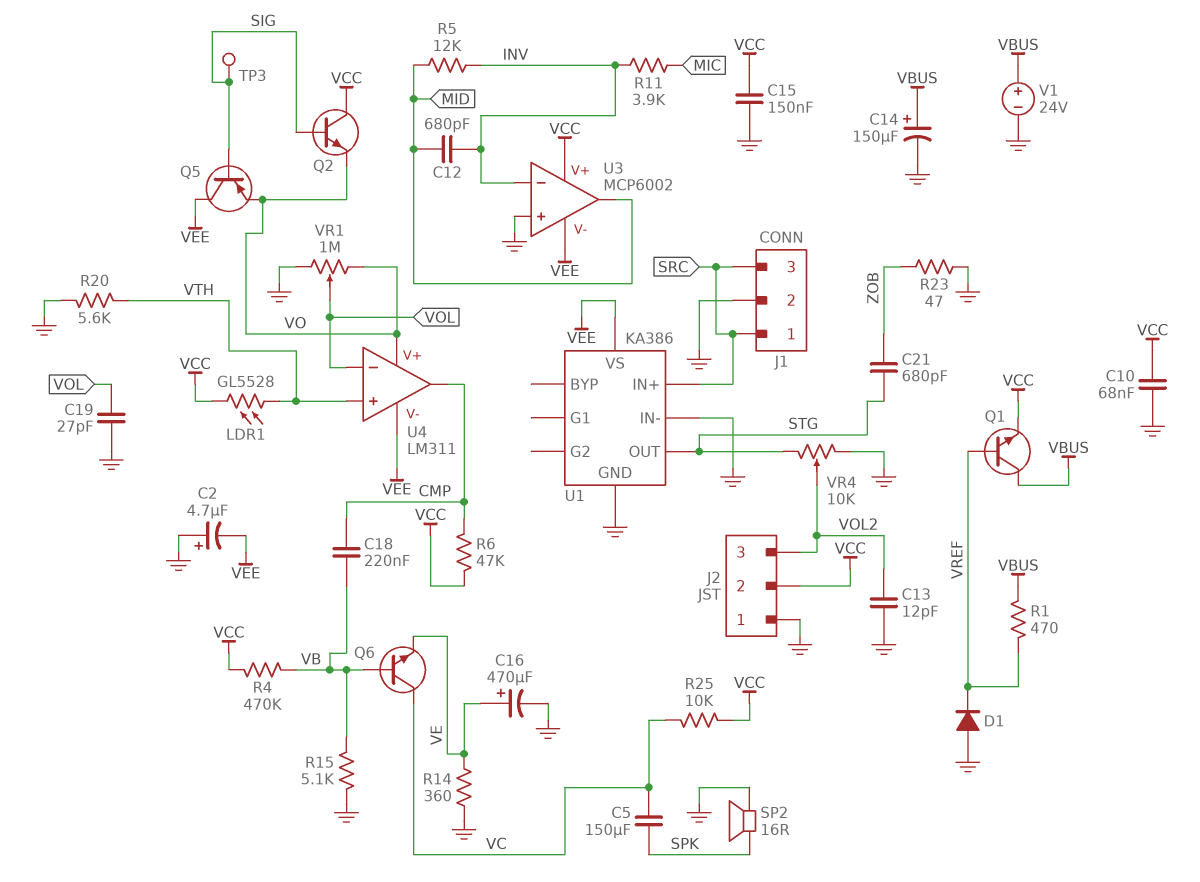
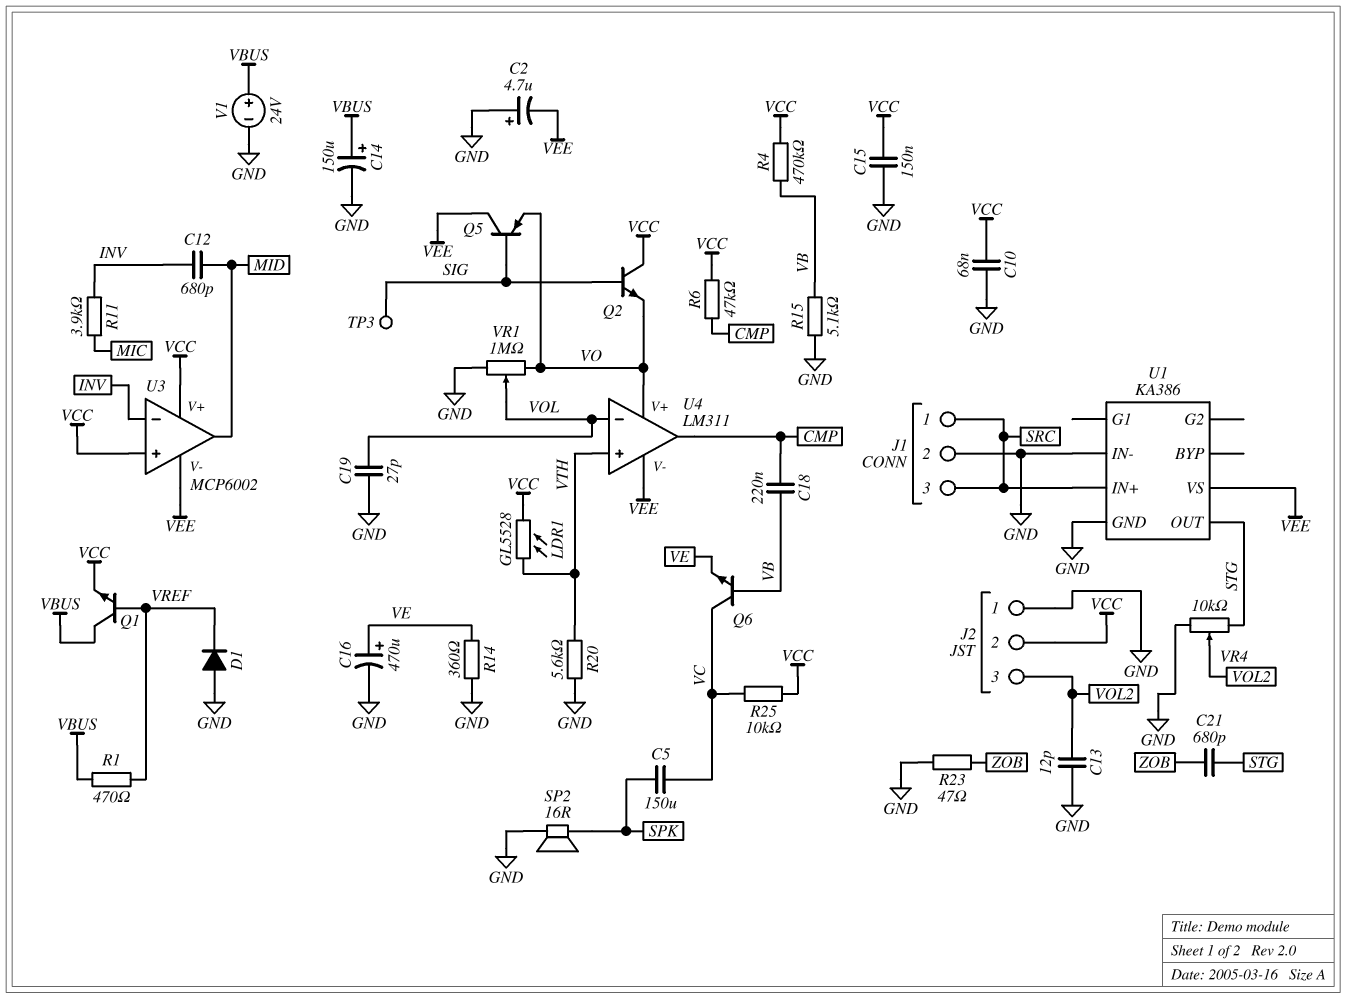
R5: 12k (INV, MID) -> none
U3 pin in+: GND -> VCC

